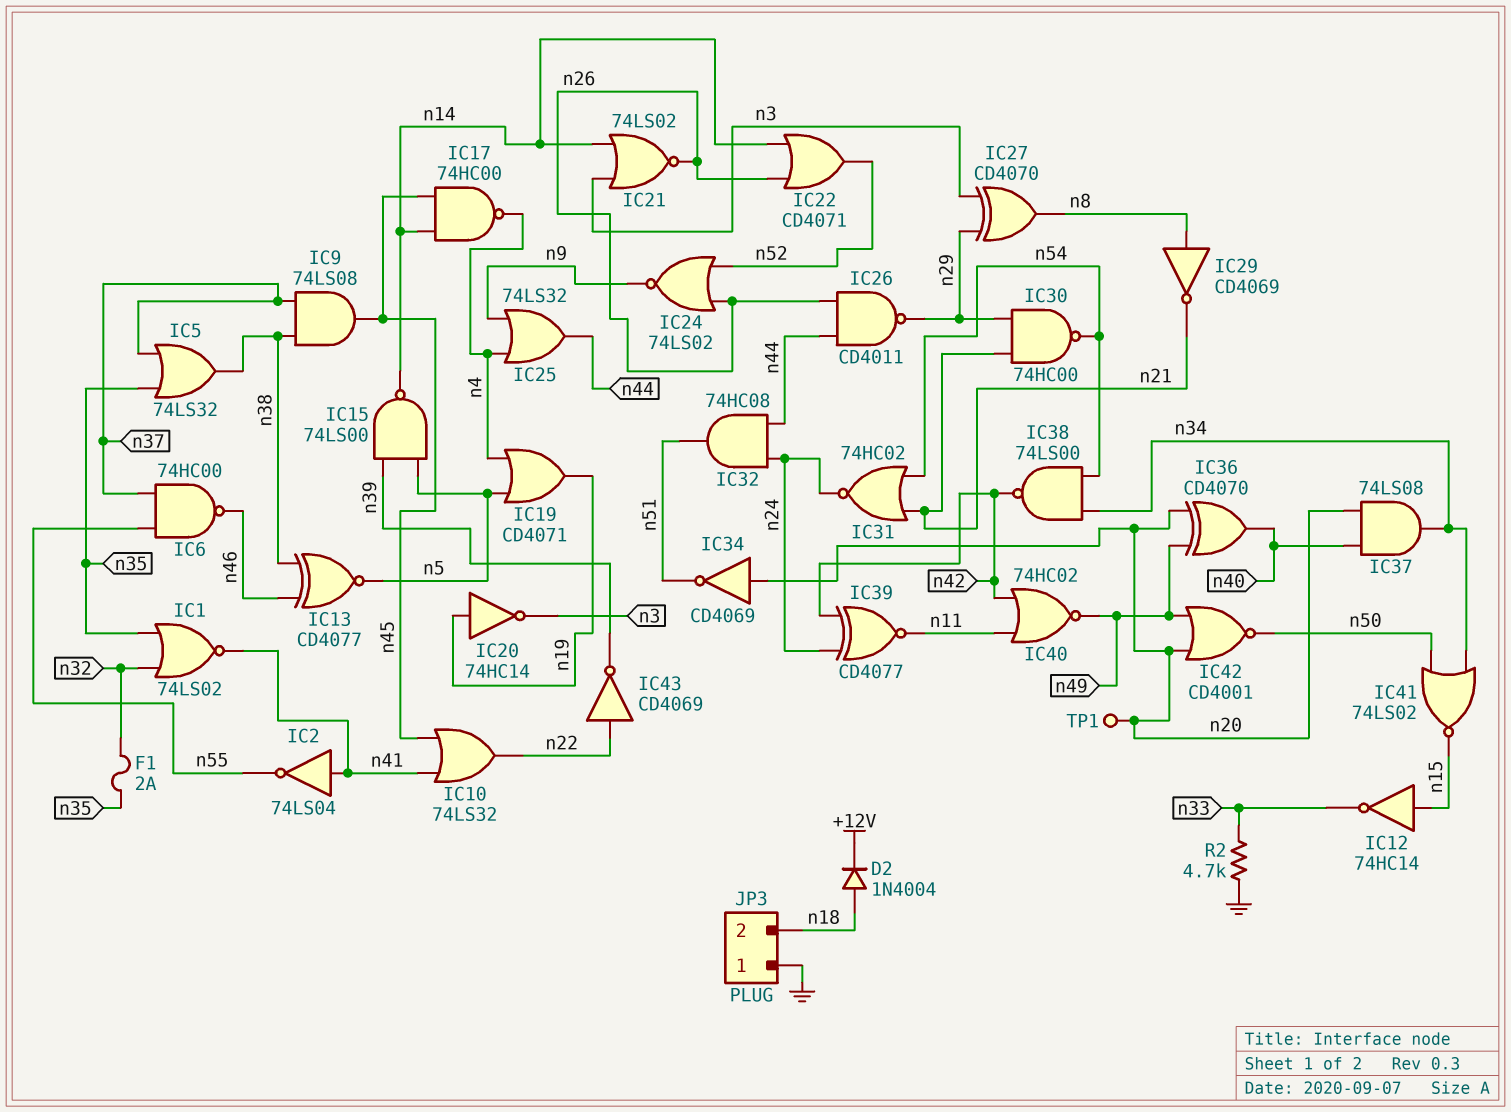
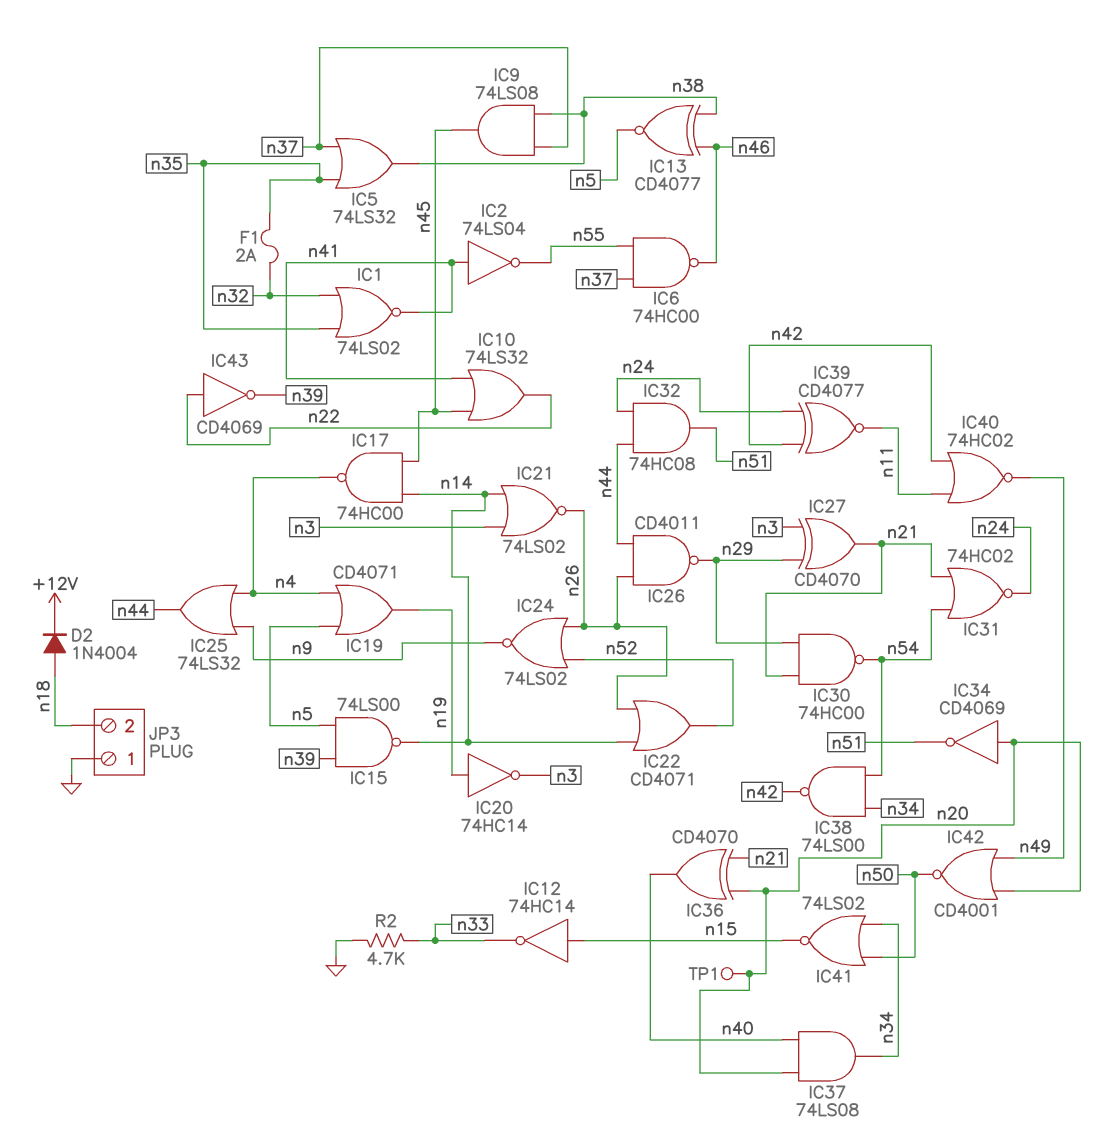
IC27: XOR CD4070 (in n3, in n29, out n8) -> XOR CD4070 (in n3, in n29, out n21)
IC29: NOT CD4069 (in n8, out n21) -> none
IC36: XOR CD4070 (in n20, in n49, out n40) -> XOR CD4070 (in n20, in n21, out n40)

